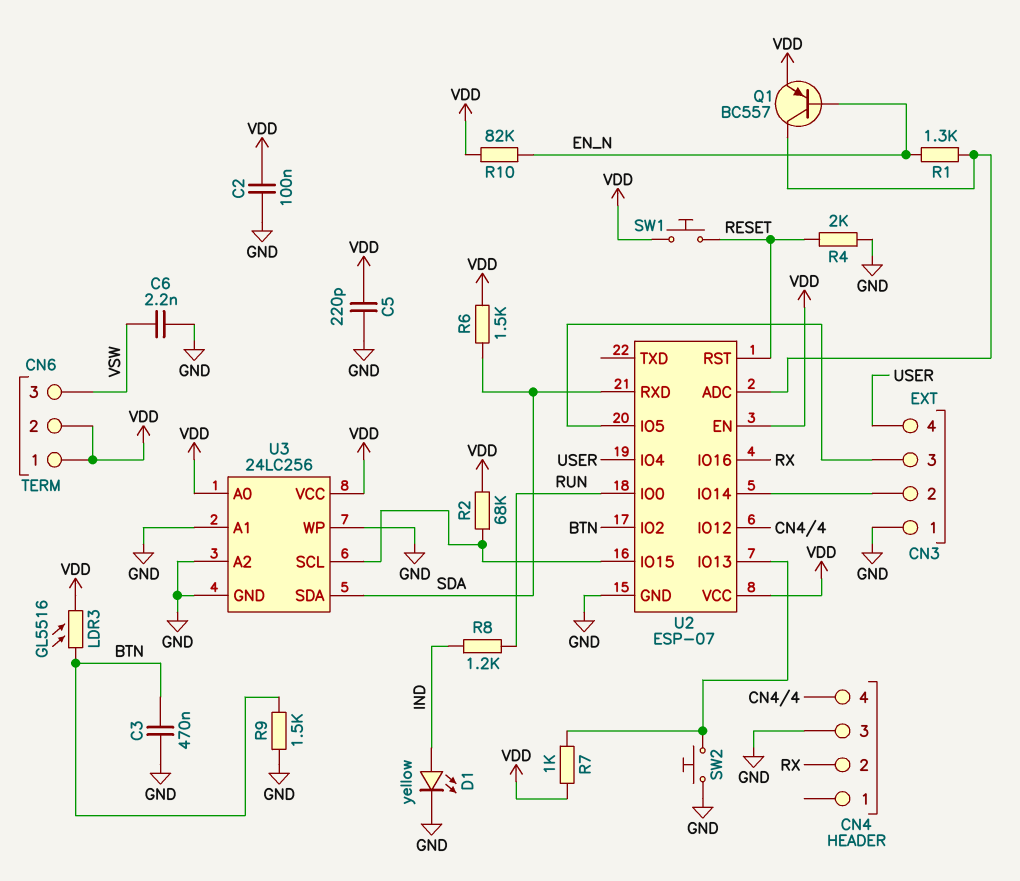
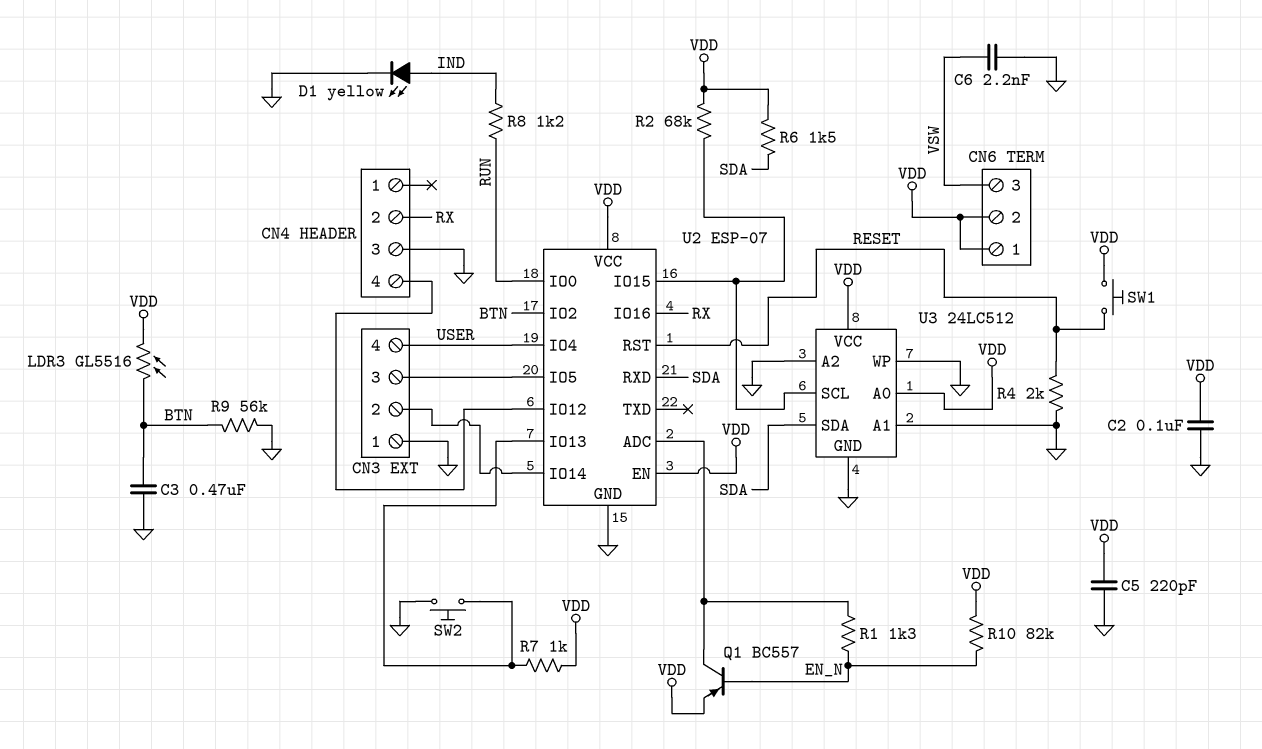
R9: 1.5k (BTN, GND) -> 56k (BTN, GND)
U3: 24LC256 -> 24LC512

